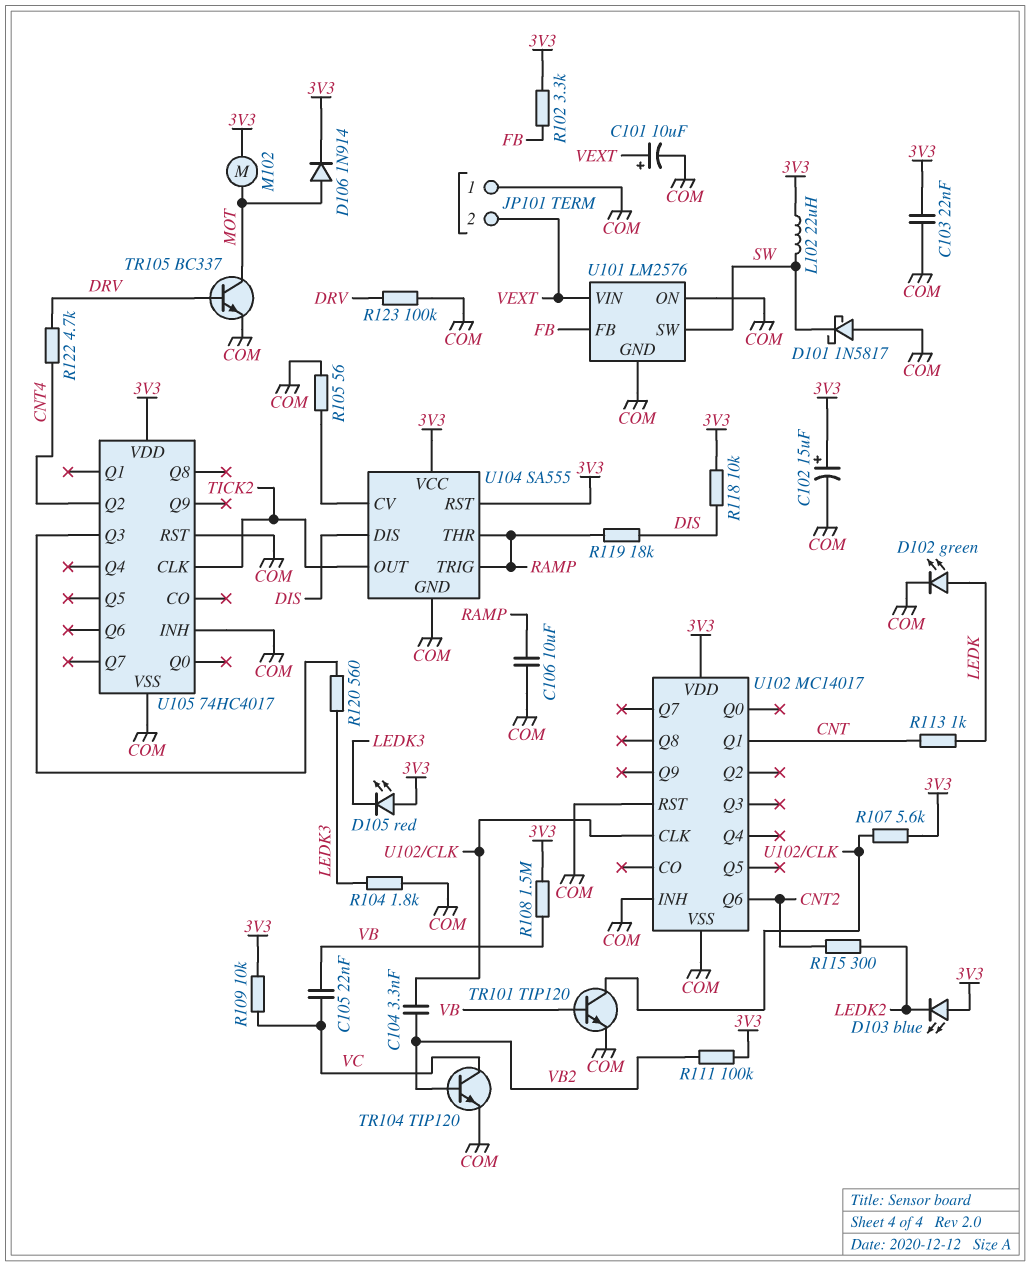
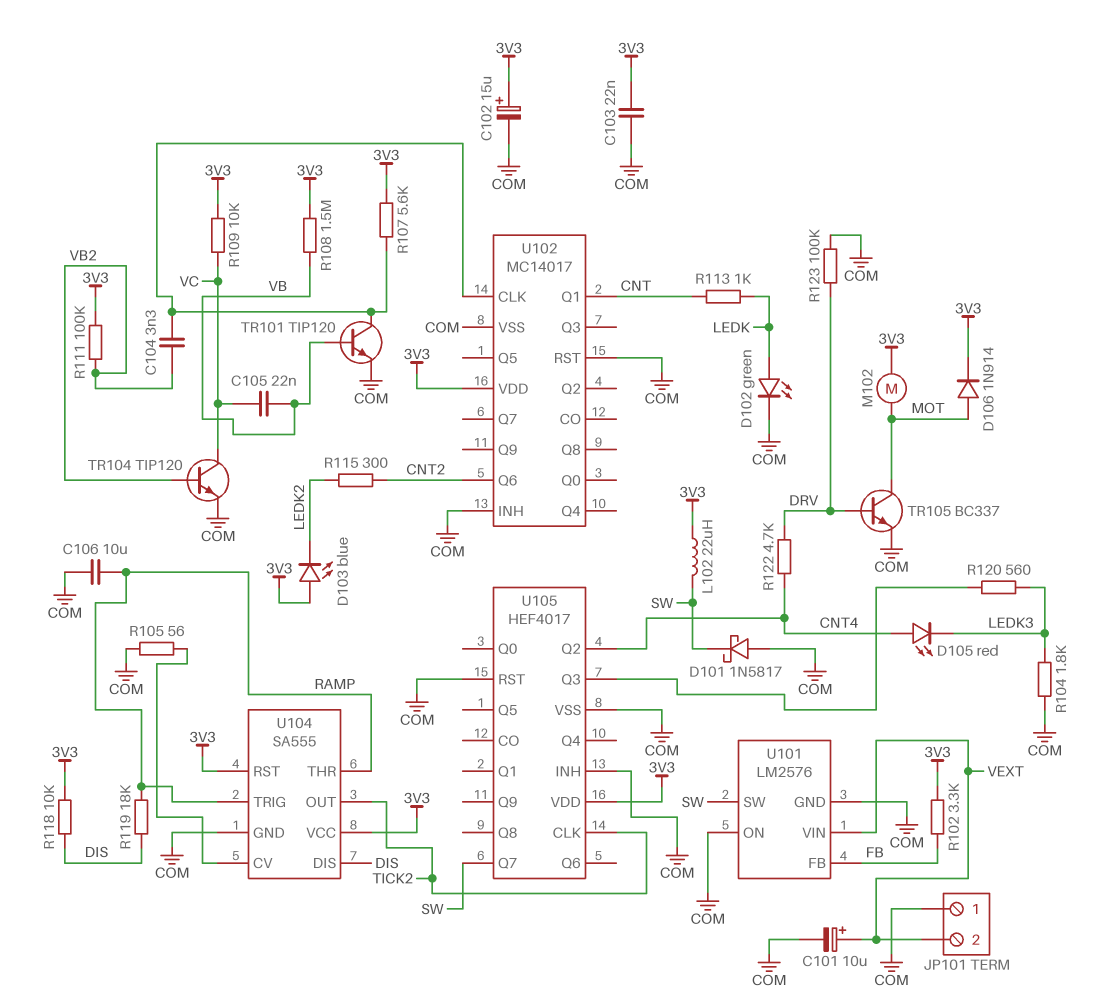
D105: LED red (A 3V3, K LEDK3) -> LED red (A CNT4, K LEDK3)
U105: 74HC4017 -> HEF4017
U105 pin Q7: none -> SW

